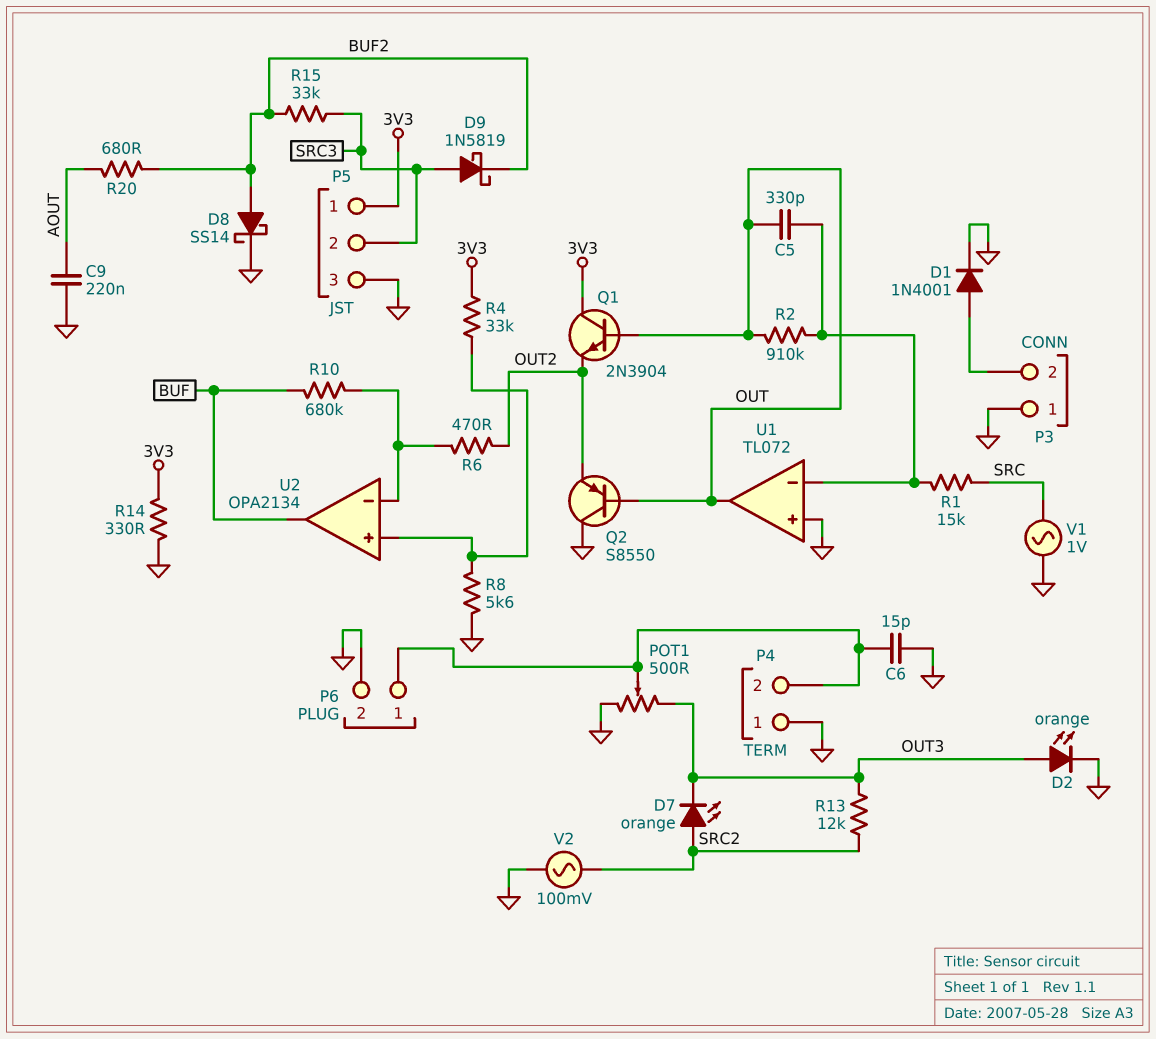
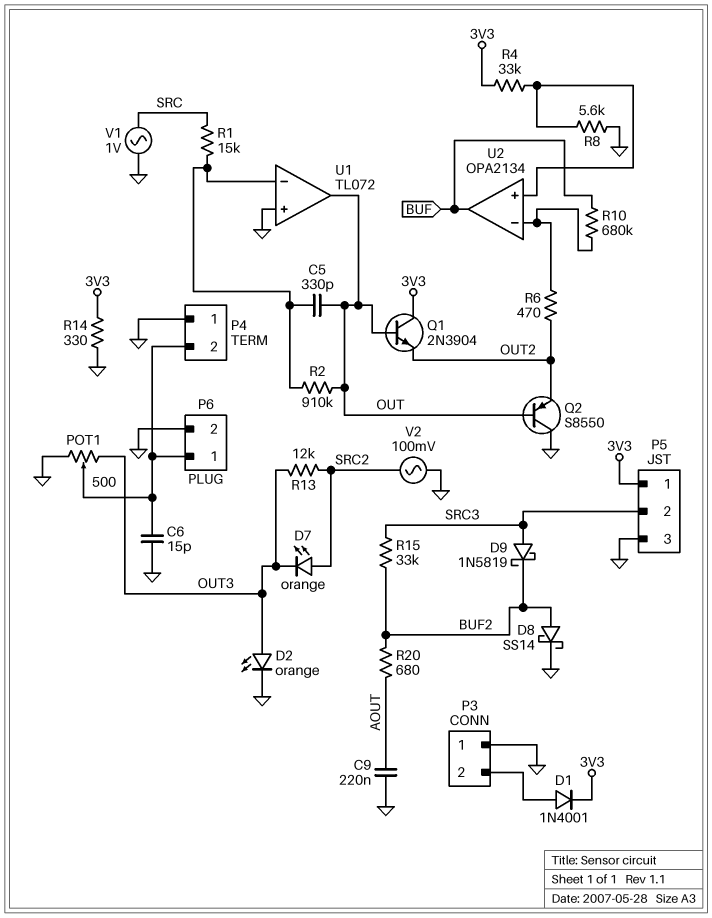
D1: diode 1N4001 (A P3/2, K GND) -> diode 1N4001 (A P3/2, K 3V3)

